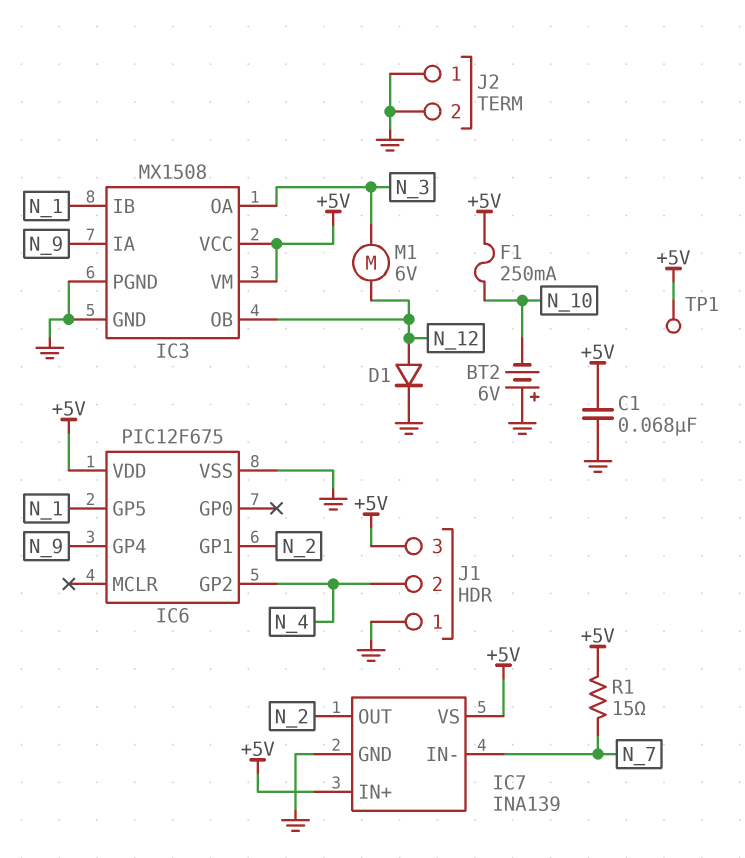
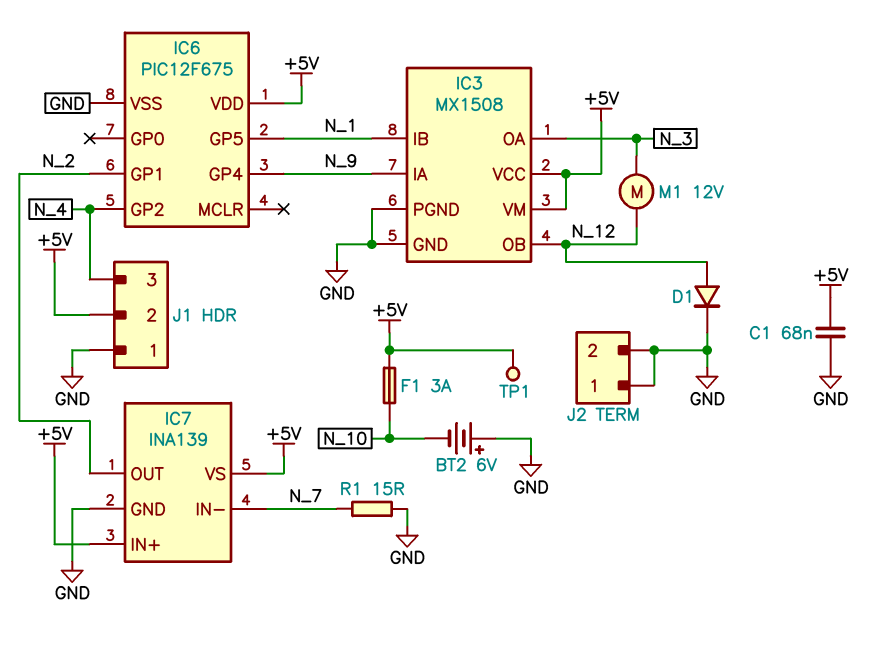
F1: 250mA (+5V, N_10) -> 3A (+5V, N_10)
J1 pin 2: N_4 -> +5V
J1 pin 3: +5V -> N_4
M1: motor 6V (N_3, N_12) -> motor 12V (N_3, N_12)
R1: 15 (+5V, N_7) -> 15 (GND, N_7)

